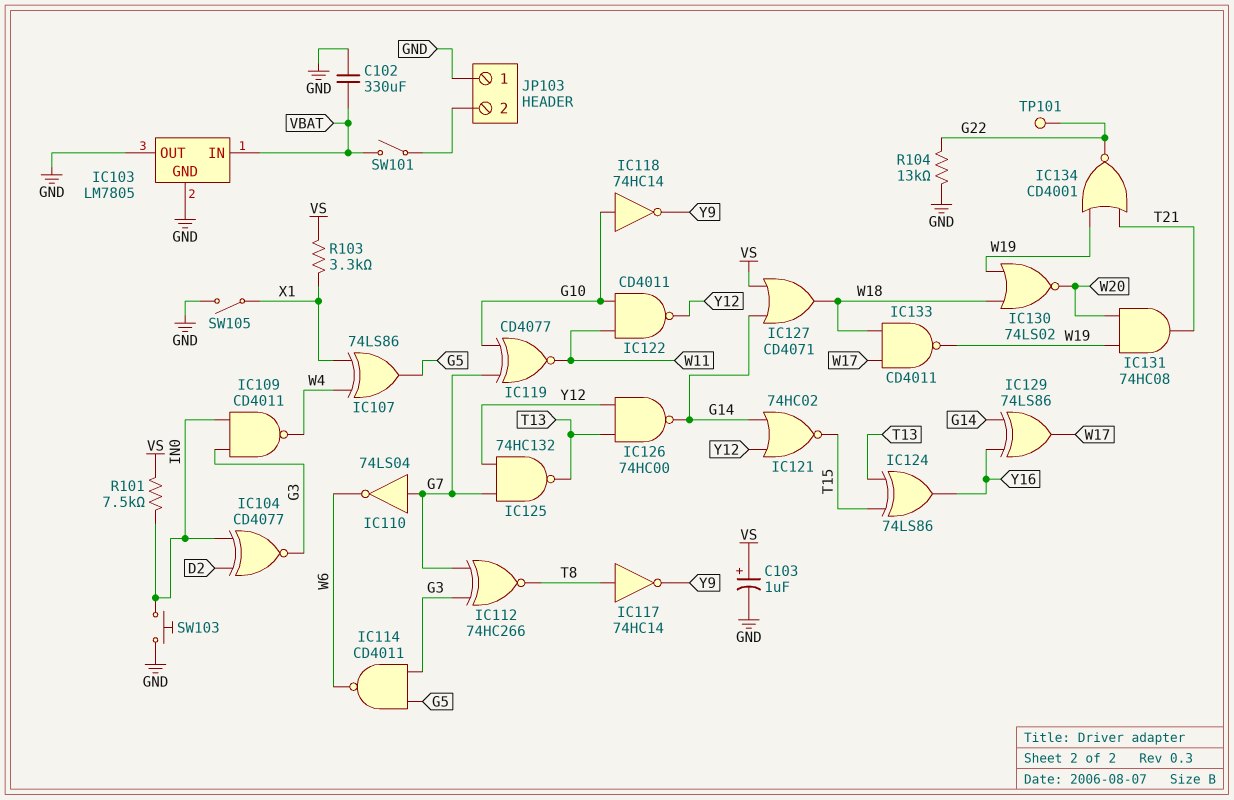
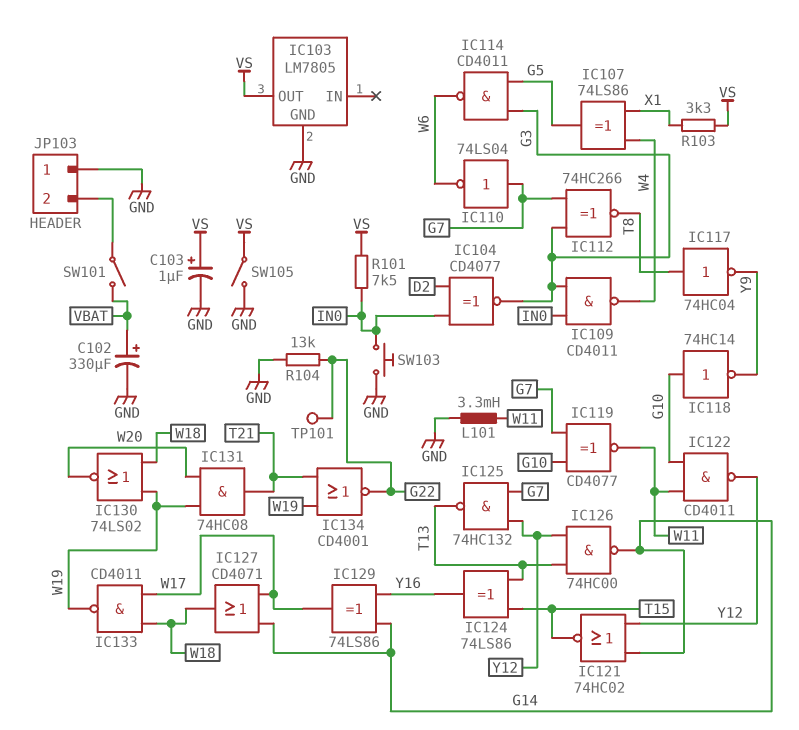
C102: 330uF (GND, VBAT) -> 330uF (plus VBAT, minus GND)
IC103 pin IN: VBAT -> none
IC103 pin OUT: GND -> VS
IC117: NOT 74HC14 (in T8, out Y9) -> NOT 74HC04 (in T8, out Y9)
IC127: OR CD4071 (in G14, in VS, out W18) -> OR CD4071 (in G14, in W17, out W18)
L101: none -> 3.3mH (GND, W11)
SW105: switch (GND, X1) -> switch (GND, VS)

